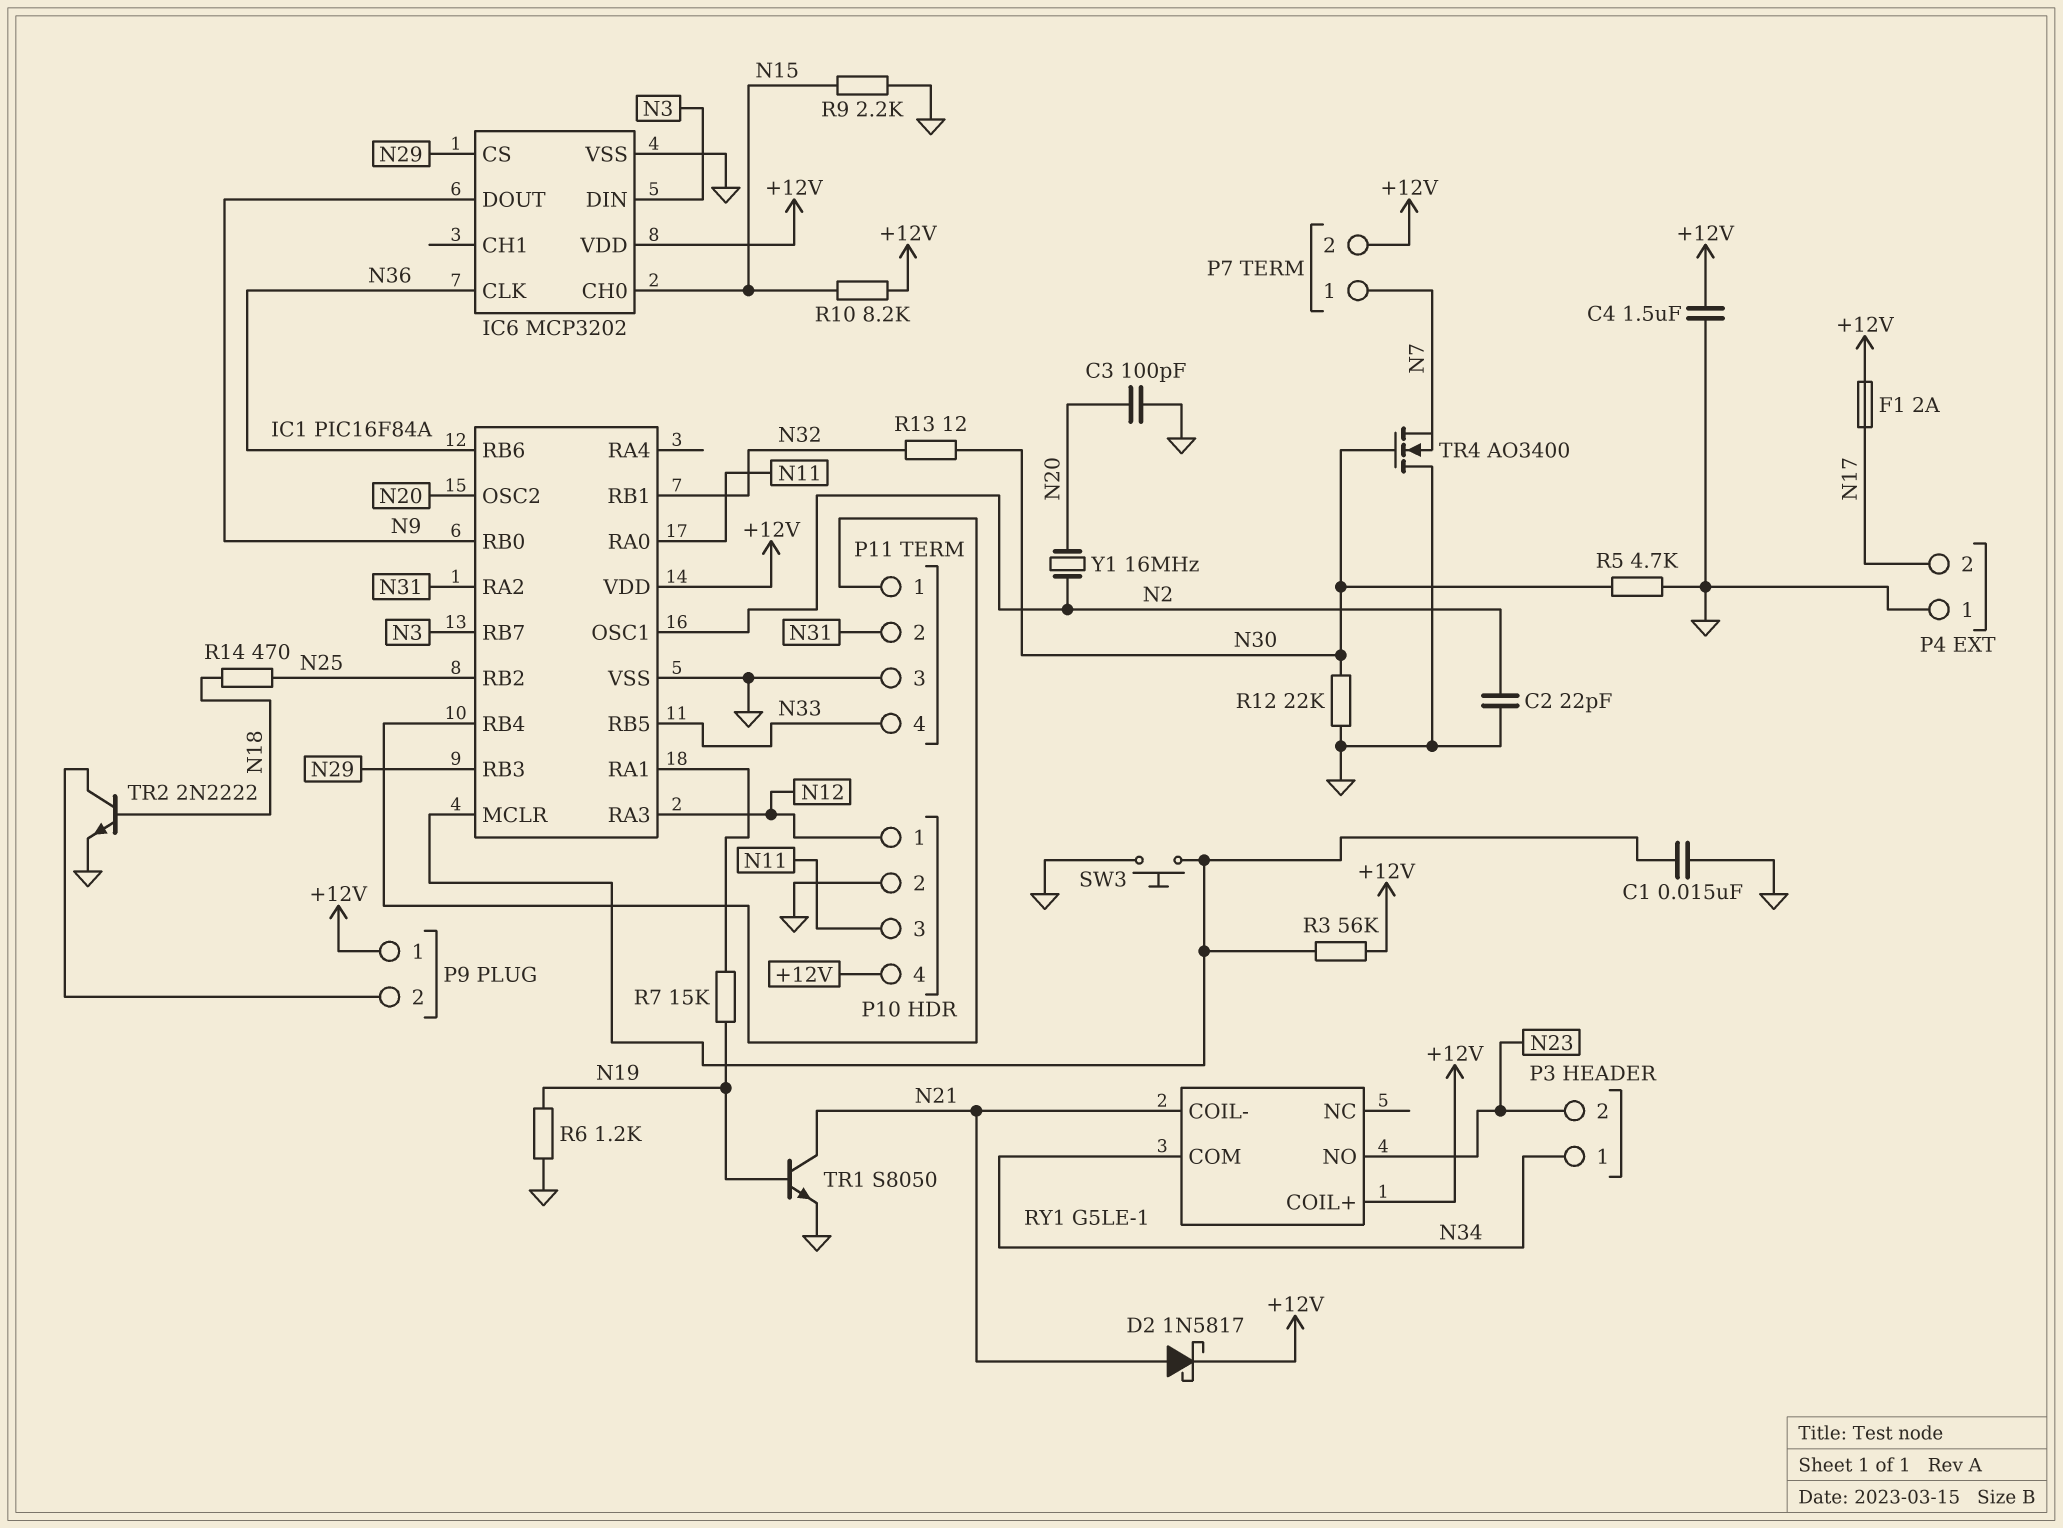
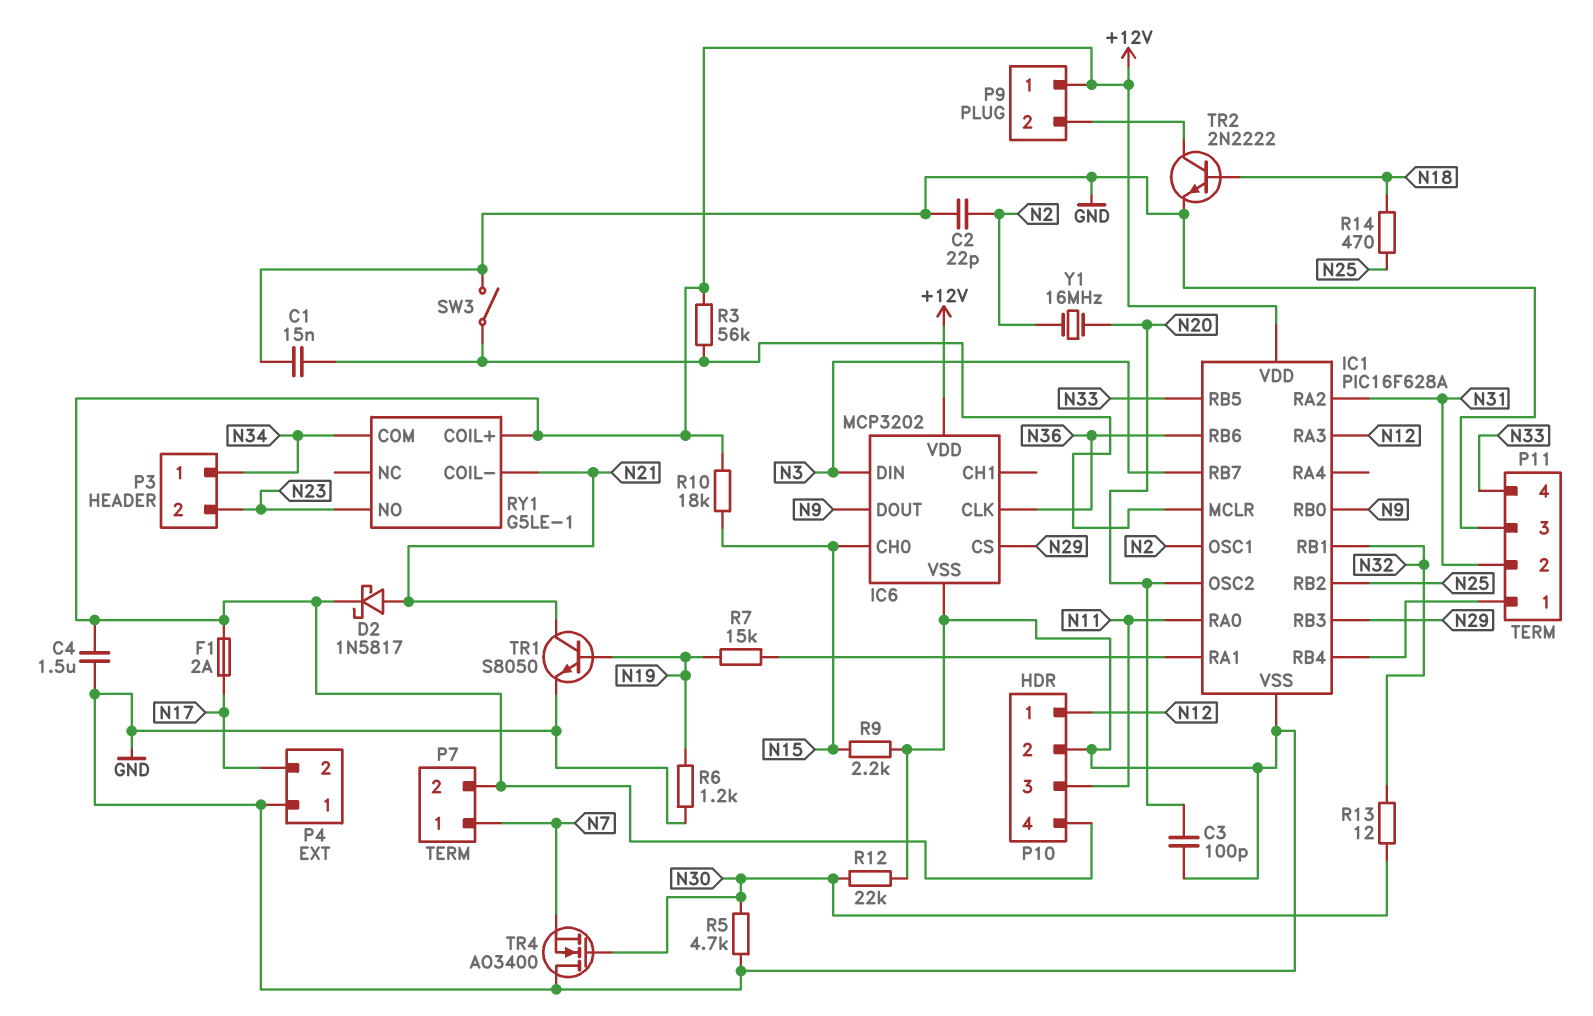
IC1: PIC16F84A -> PIC16F628A
R10: 8.2k (+12V, N15) -> 18k (+12V, N15)
SW3: button (GND, IC1/MCLR) -> switch (GND, IC1/MCLR)

